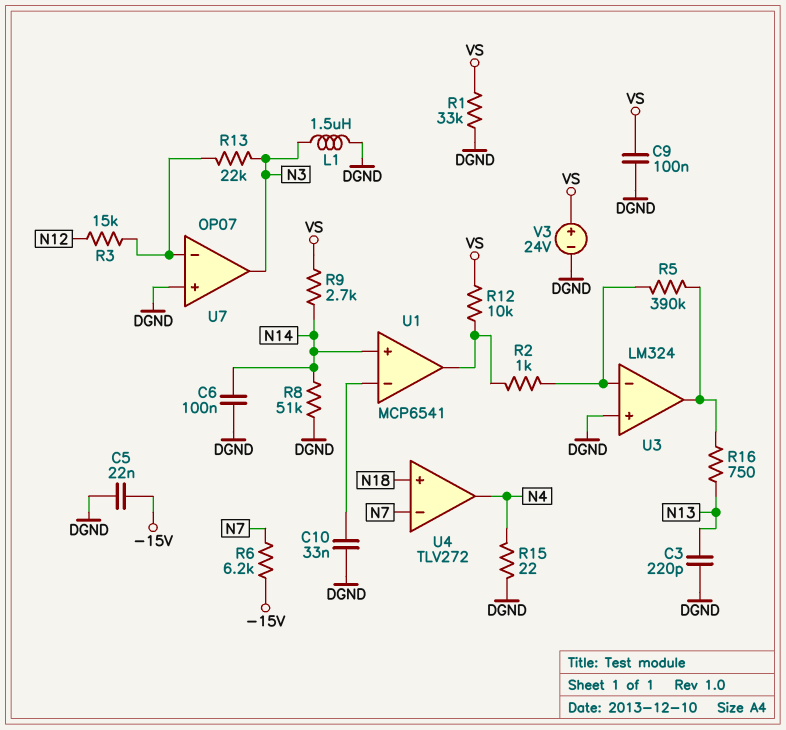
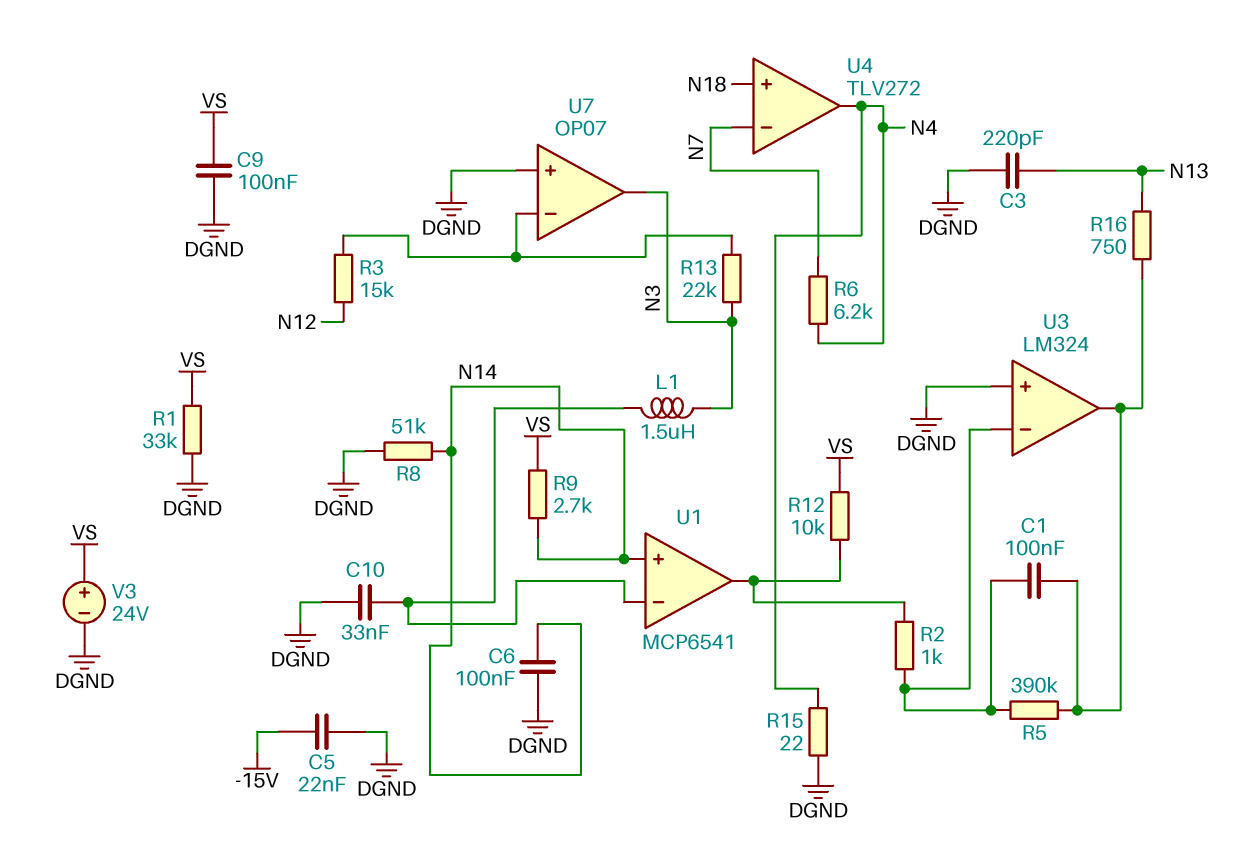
C1: none -> 100nF (U3/in-, U3/out)
L1: 1.5uH (DGND, N3) -> 1.5uH (N3, U1/in-)
R6: 6.2k (-15V, N7) -> 6.2k (N4, N7)

